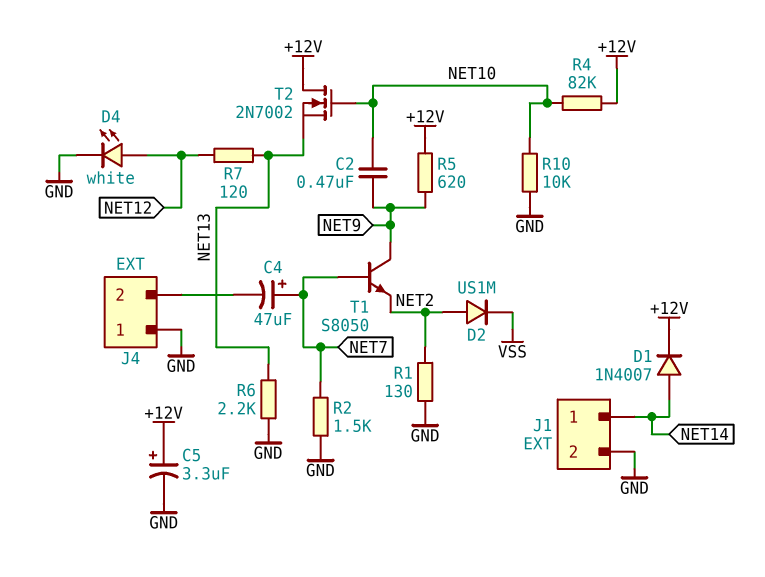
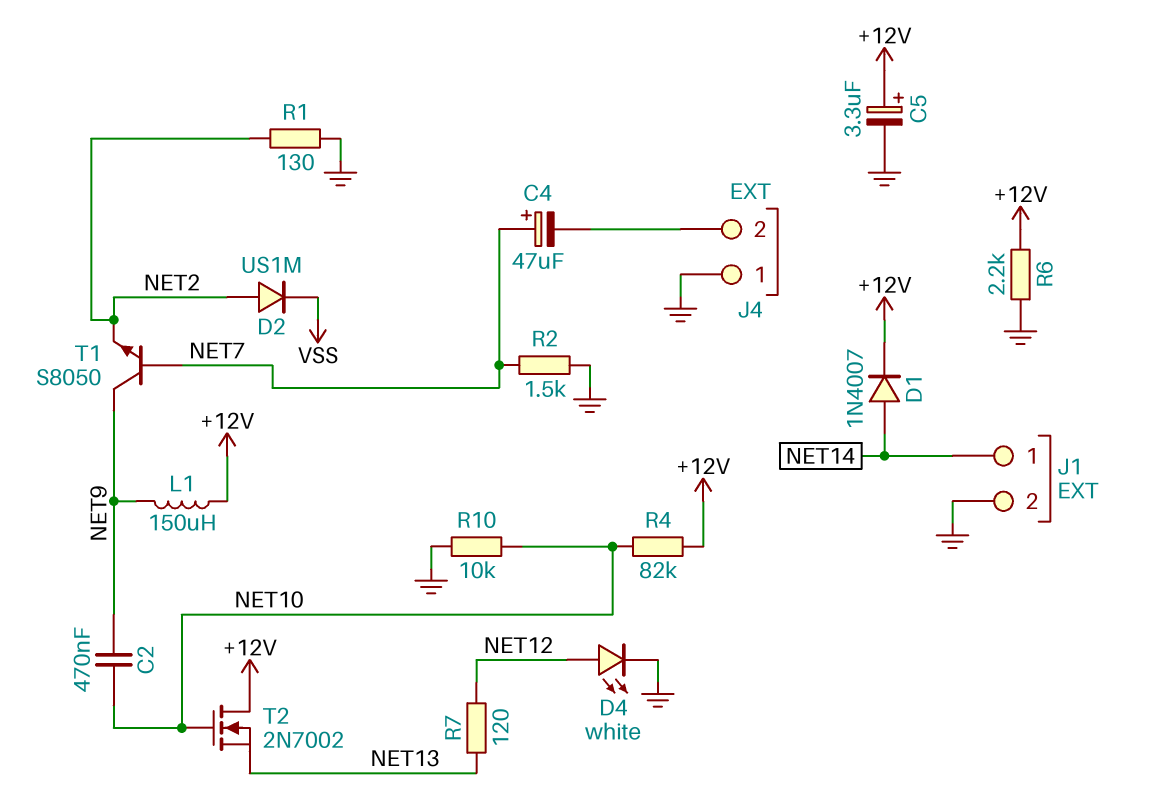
L1: none -> 150uH (+12V, NET9)
R5: 620 (+12V, NET9) -> none
R6: 2.2k (GND, NET13) -> 2.2k (+12V, GND)

